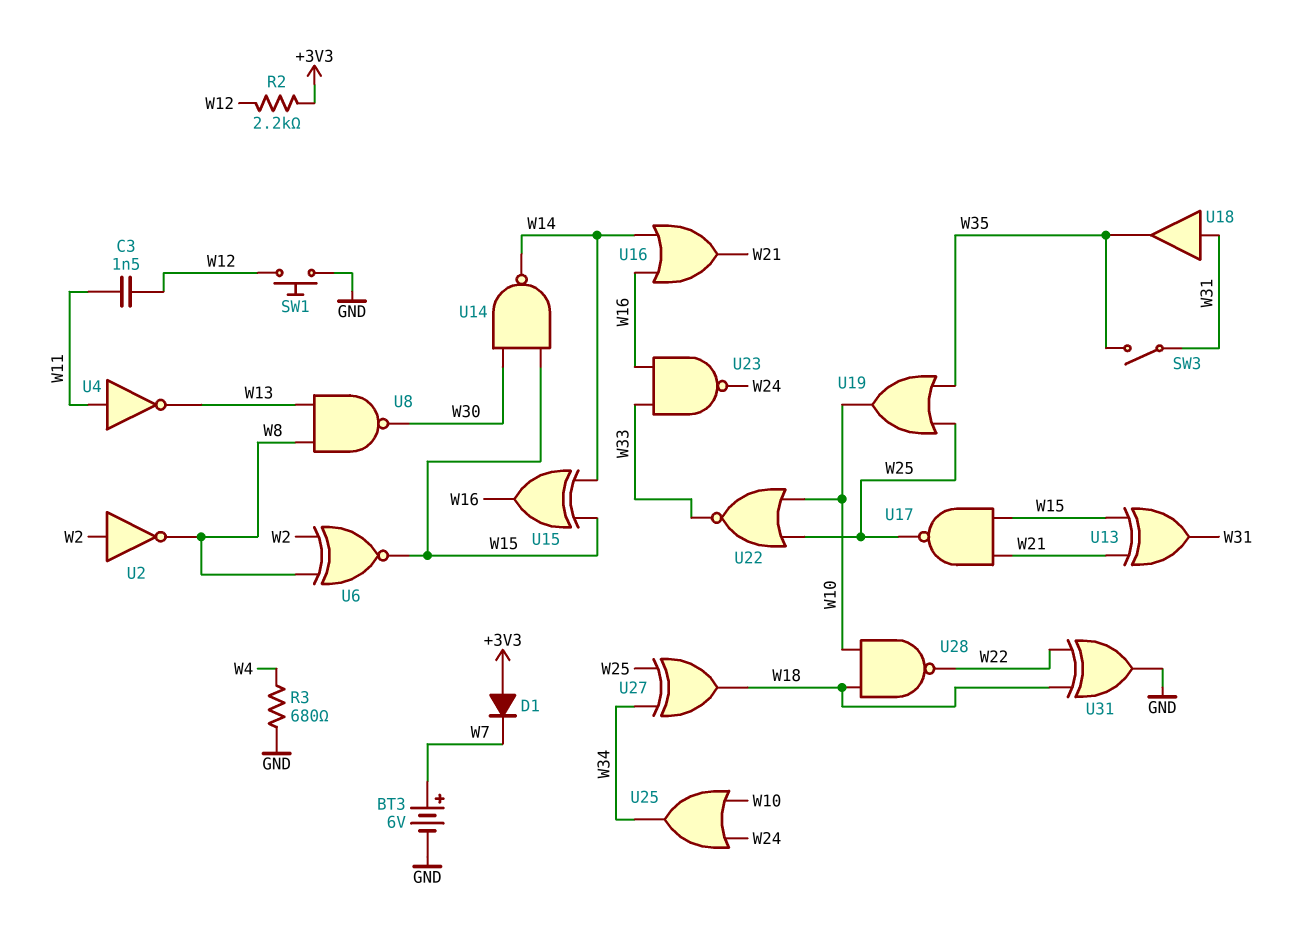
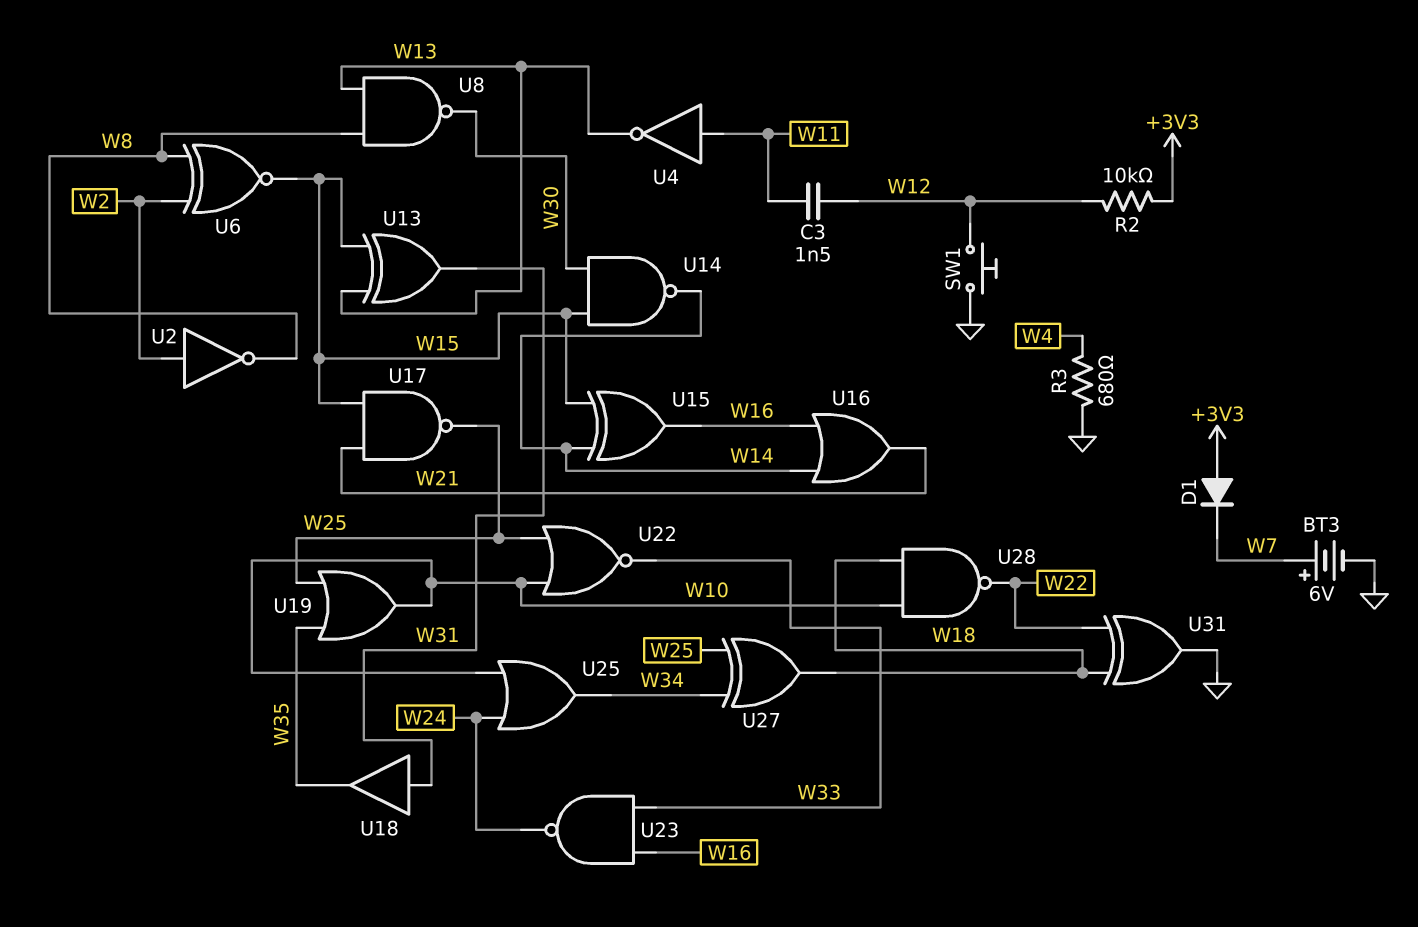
R2: 2.2k (+3V3, W12) -> 10k (+3V3, W12)
SW3: switch (W31, W35) -> none
U13: XOR (in W15, in W21, out W31) -> XOR (in W13, in W15, out W31)

